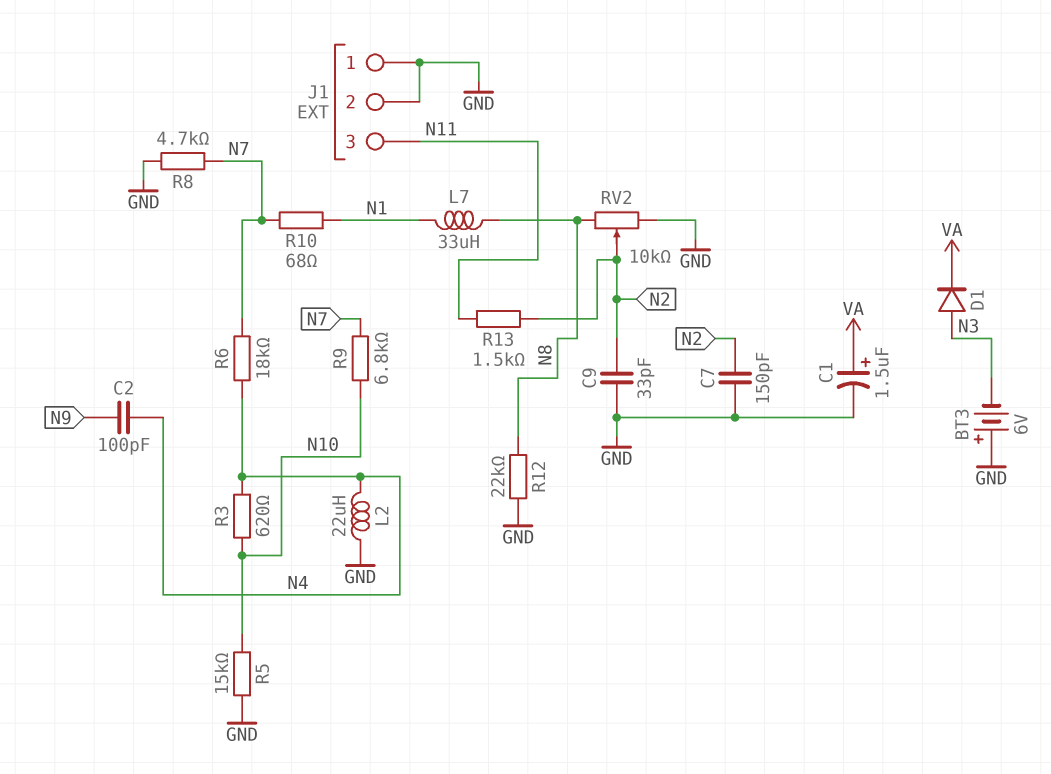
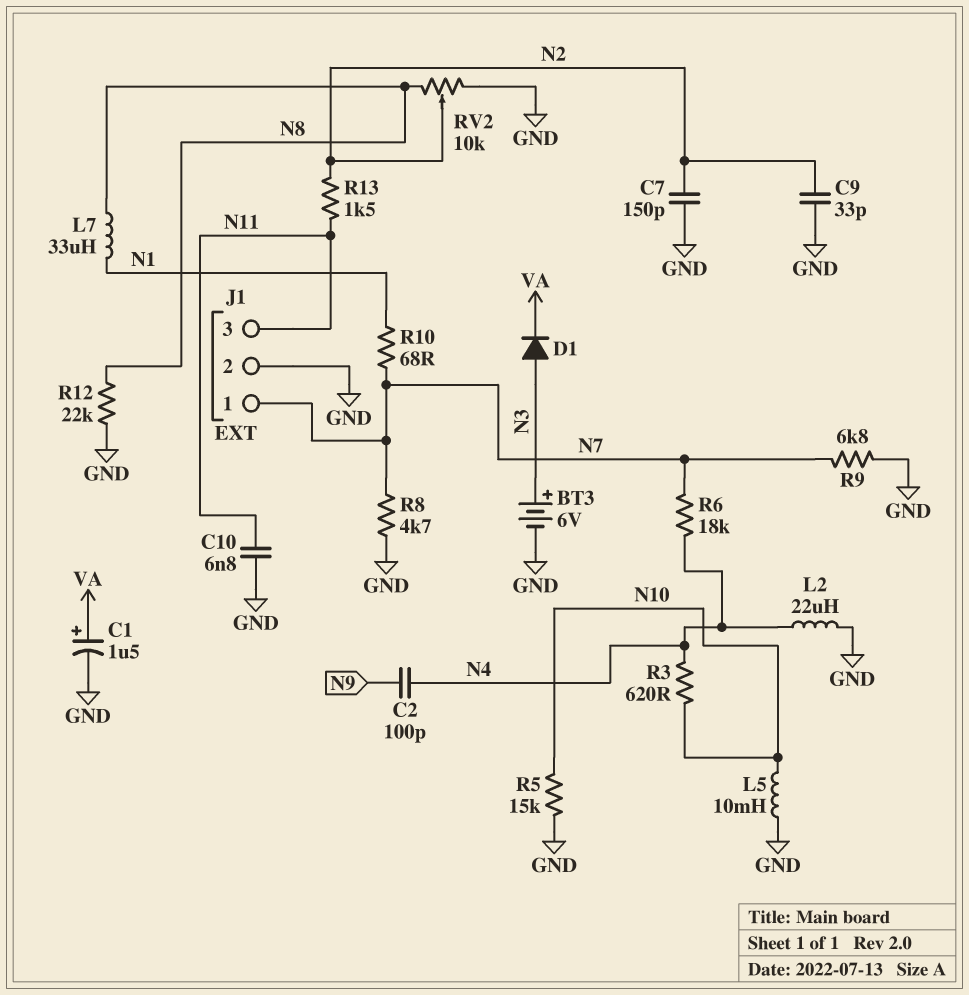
BT3: 6V (plus GND, minus N3) -> 6V (plus N3, minus GND)
C10: none -> 6.8nF (GND, N11)
J1 pin 1: GND -> N7
L5: none -> 10mH (GND, N10)
R9: 6.8k (N7, N10) -> 6.8k (GND, N7)

